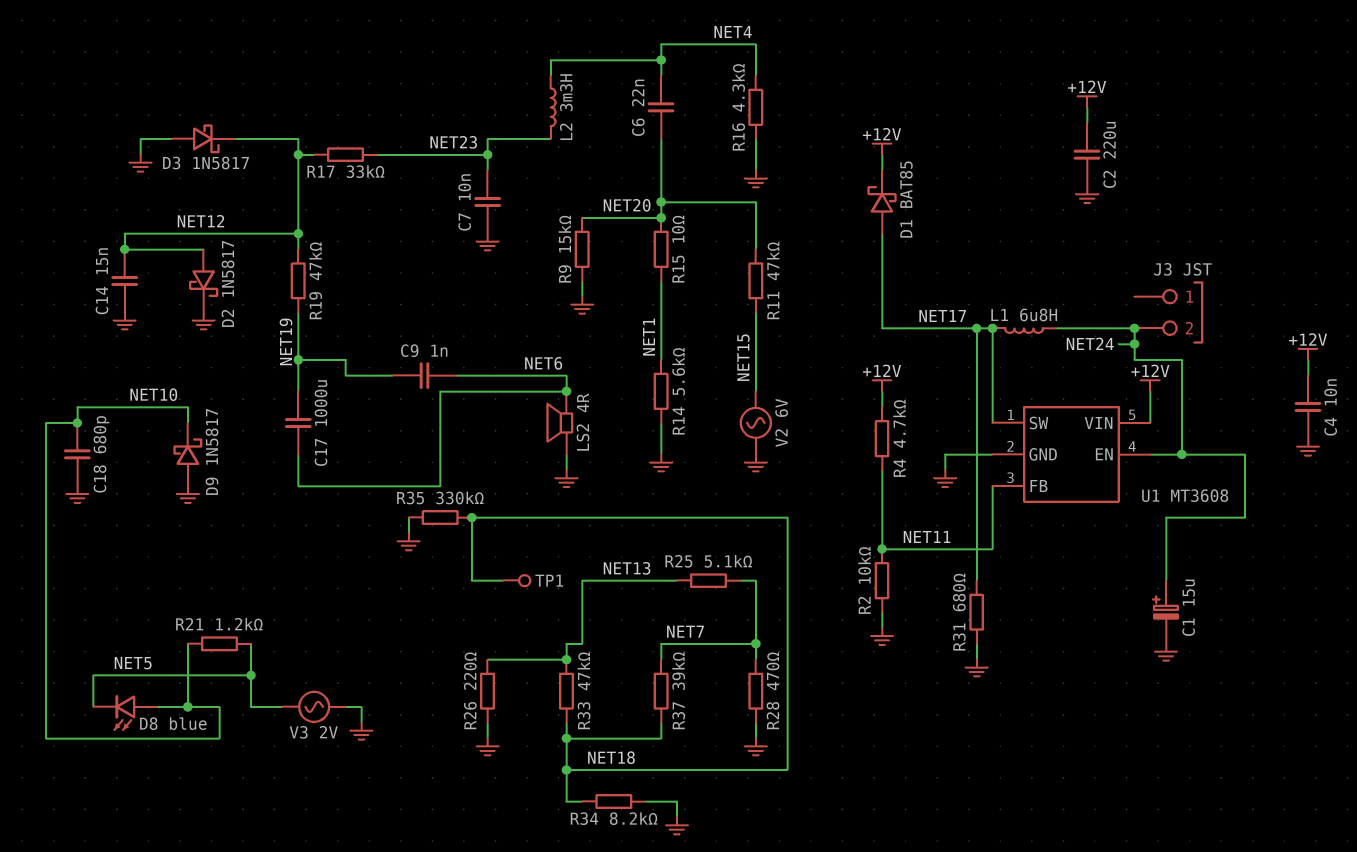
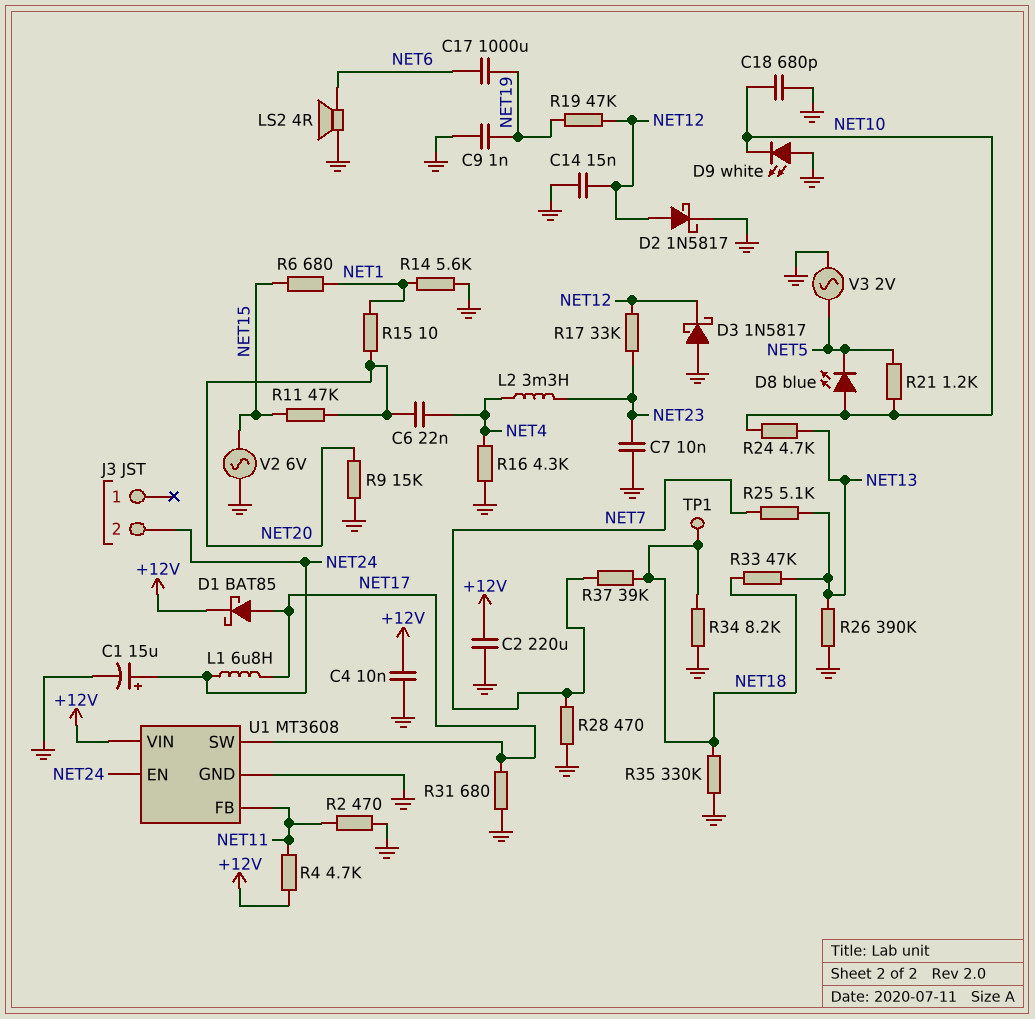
C9: 1nF (NET6, NET19) -> 1nF (GND, NET19)
D9: schottky 1N5817 (A GND, K NET10) -> LED white (A GND, K NET10)
R2: 10k (GND, NET11) -> 470 (GND, NET11)
R6: none -> 680 (NET1, NET15)
R24: none -> 4.7k (NET10, NET13)
R26: 220 (GND, NET13) -> 390k (GND, NET13)

